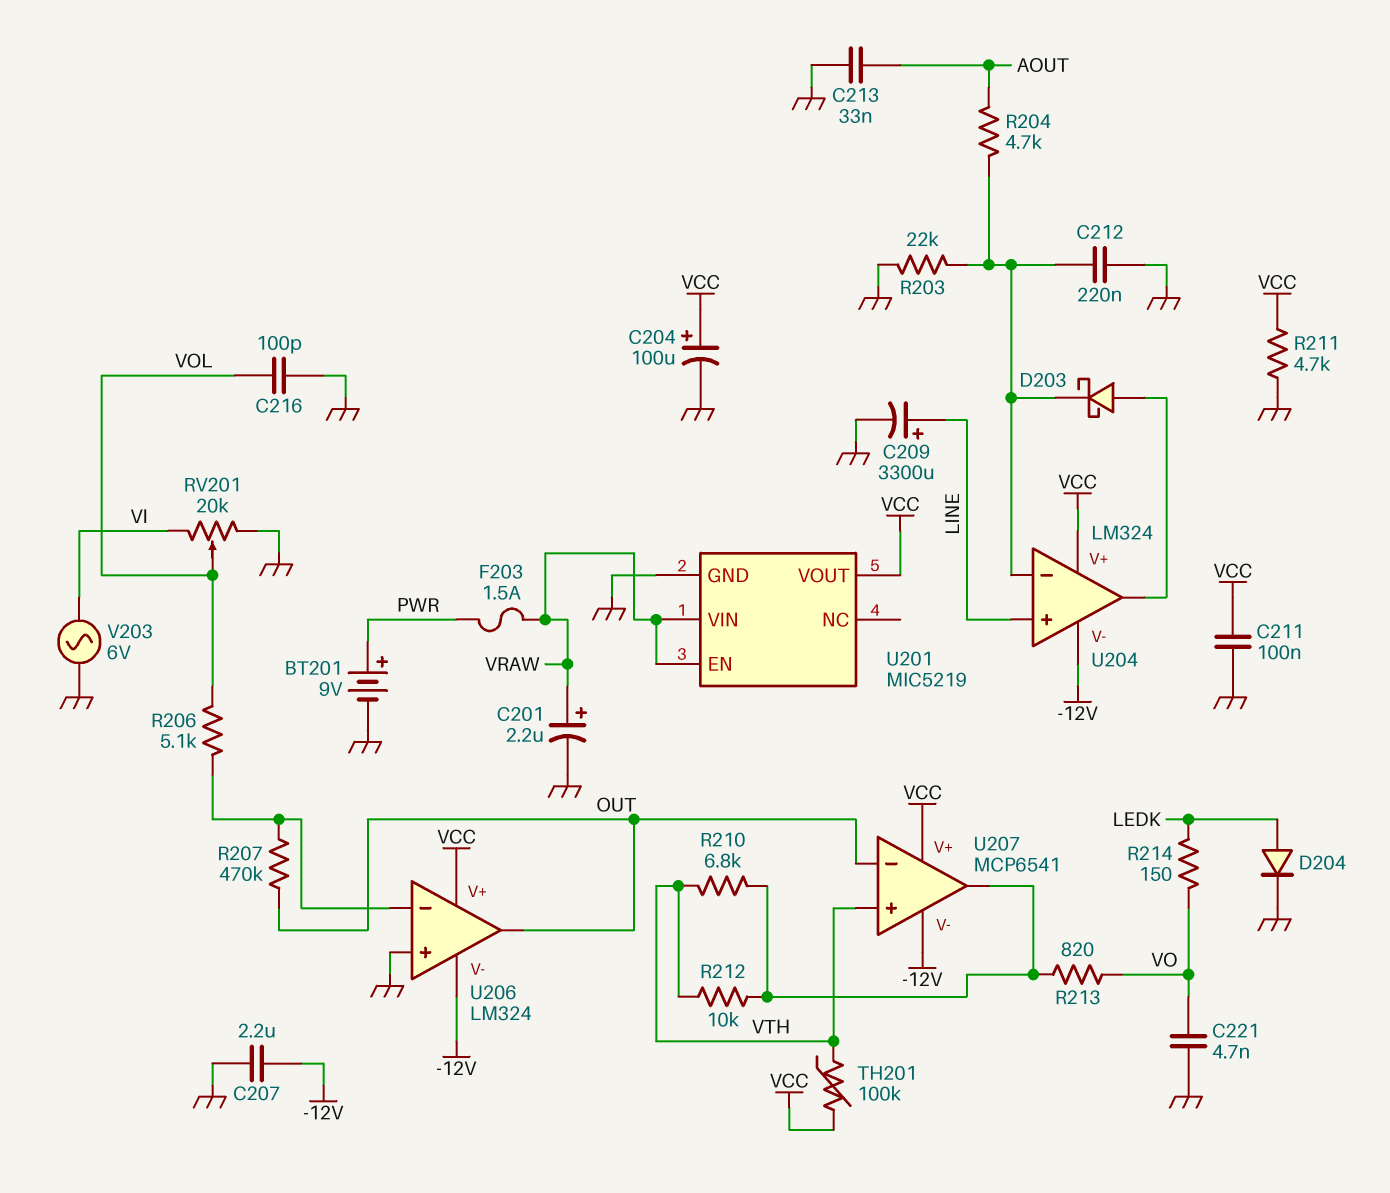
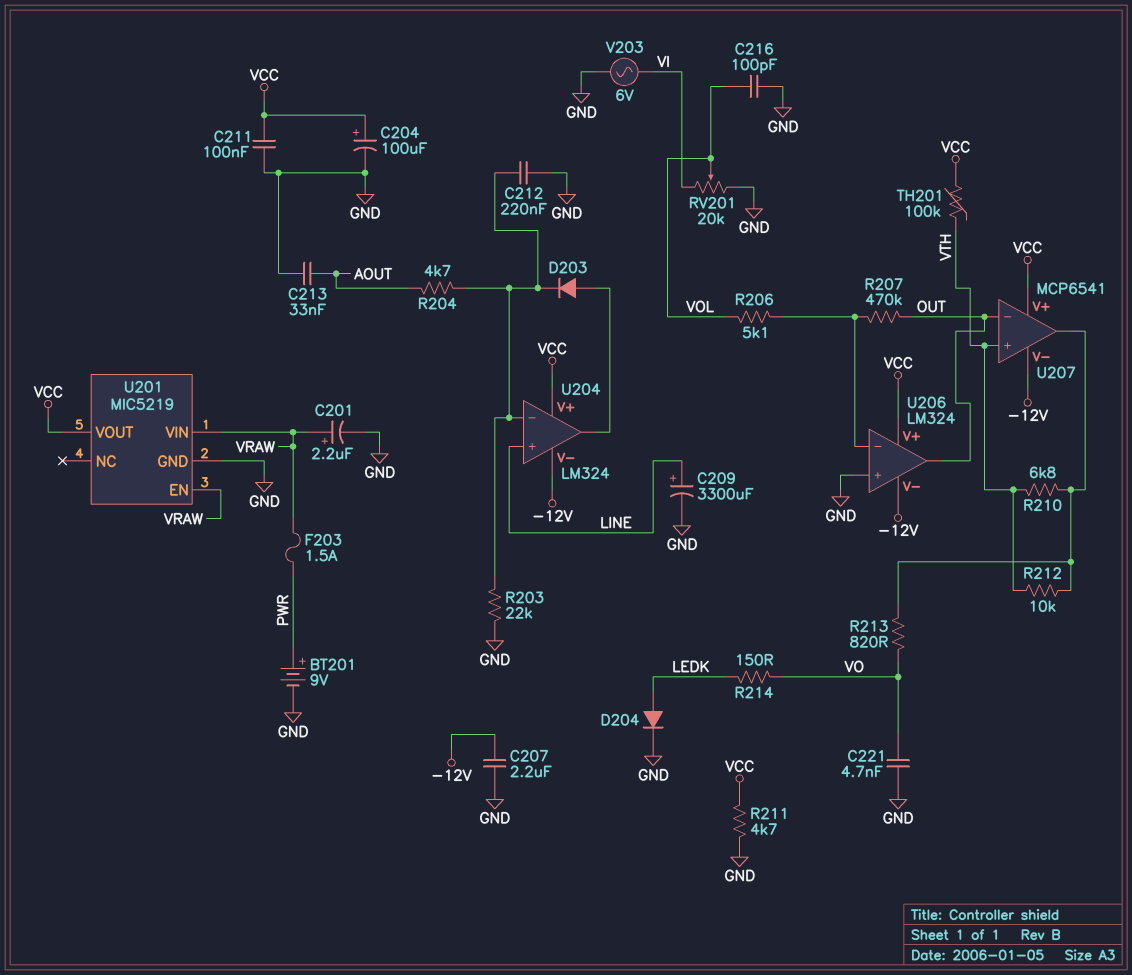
D203: schottky (A U204/out, K U204/in-) -> diode (A U204/out, K U204/in-)

